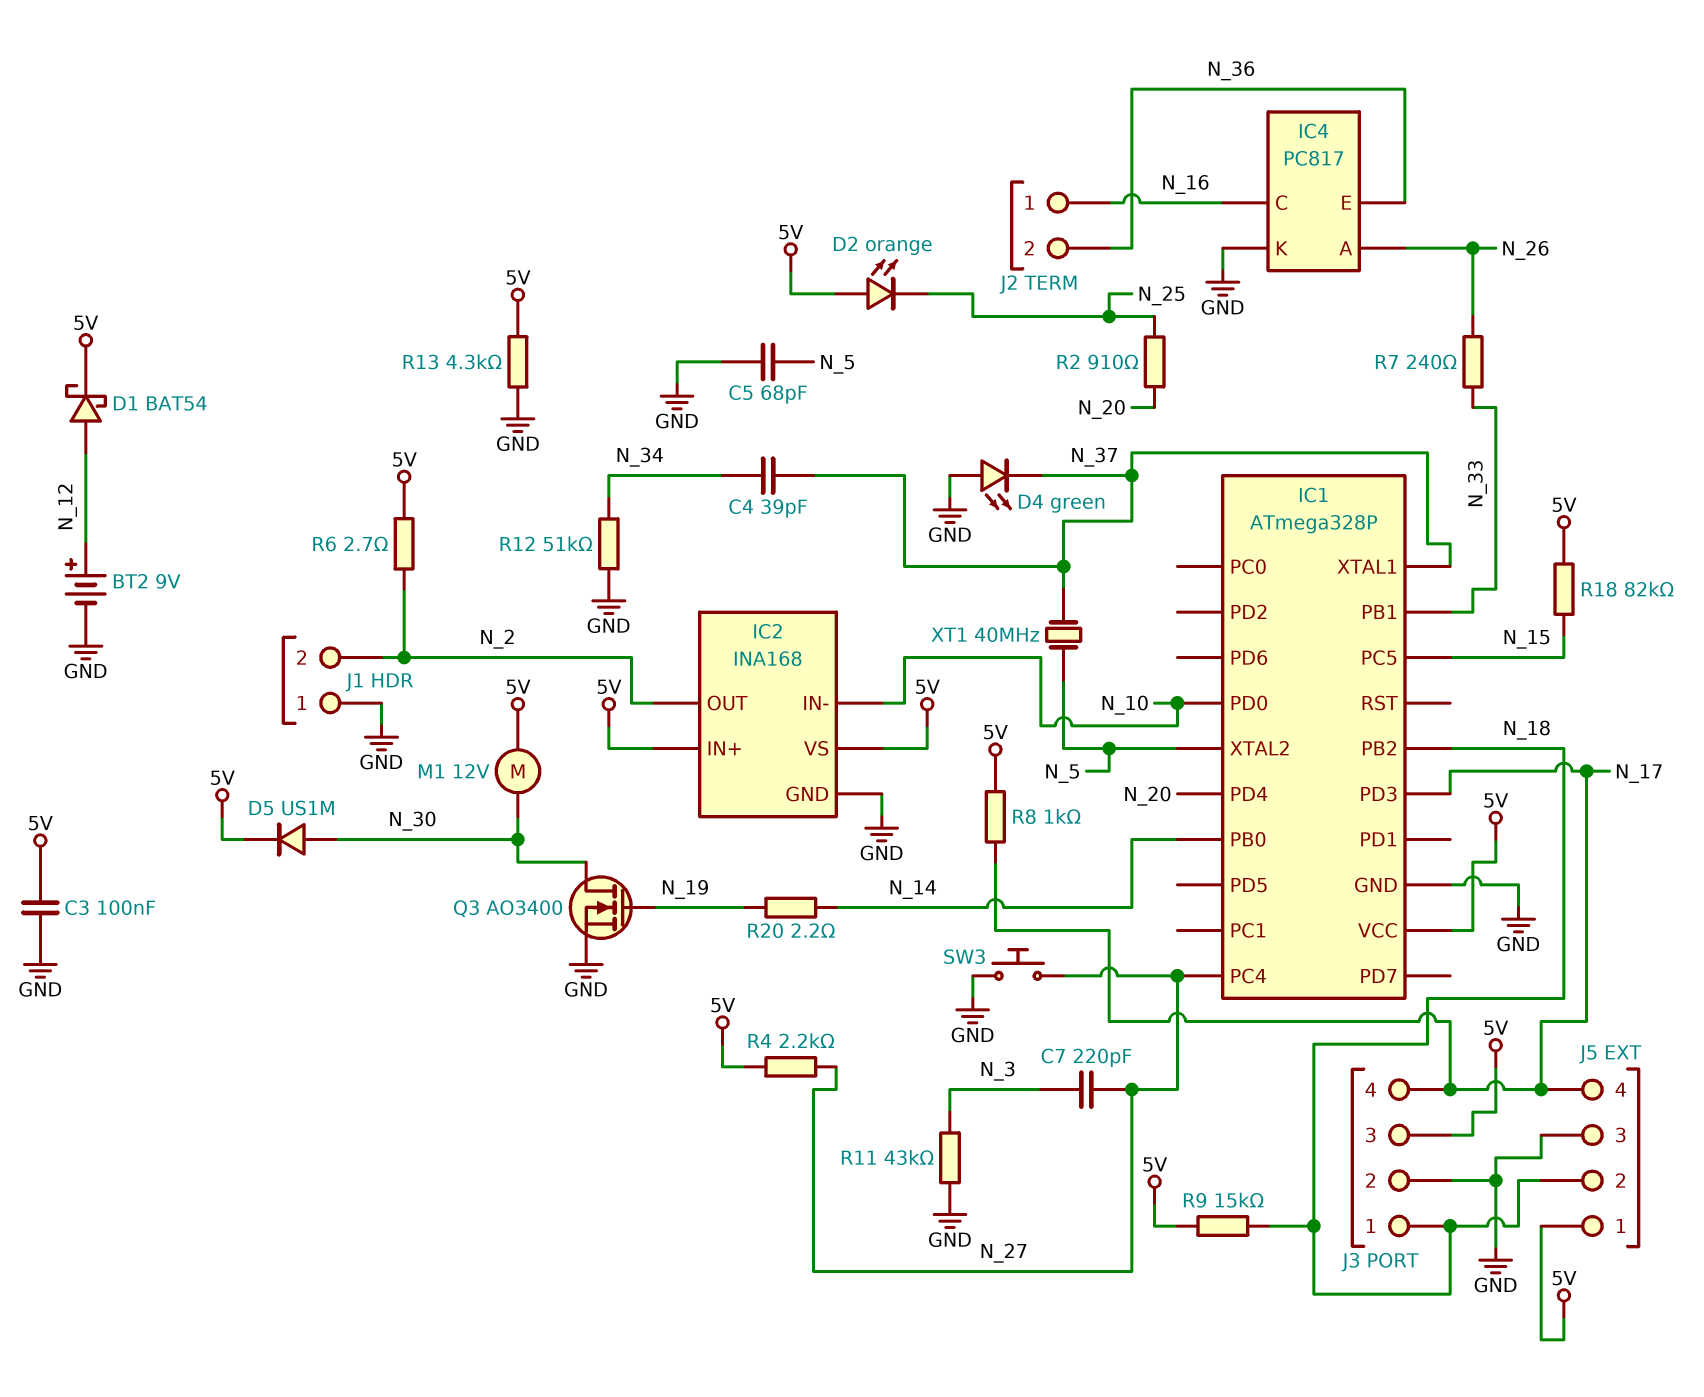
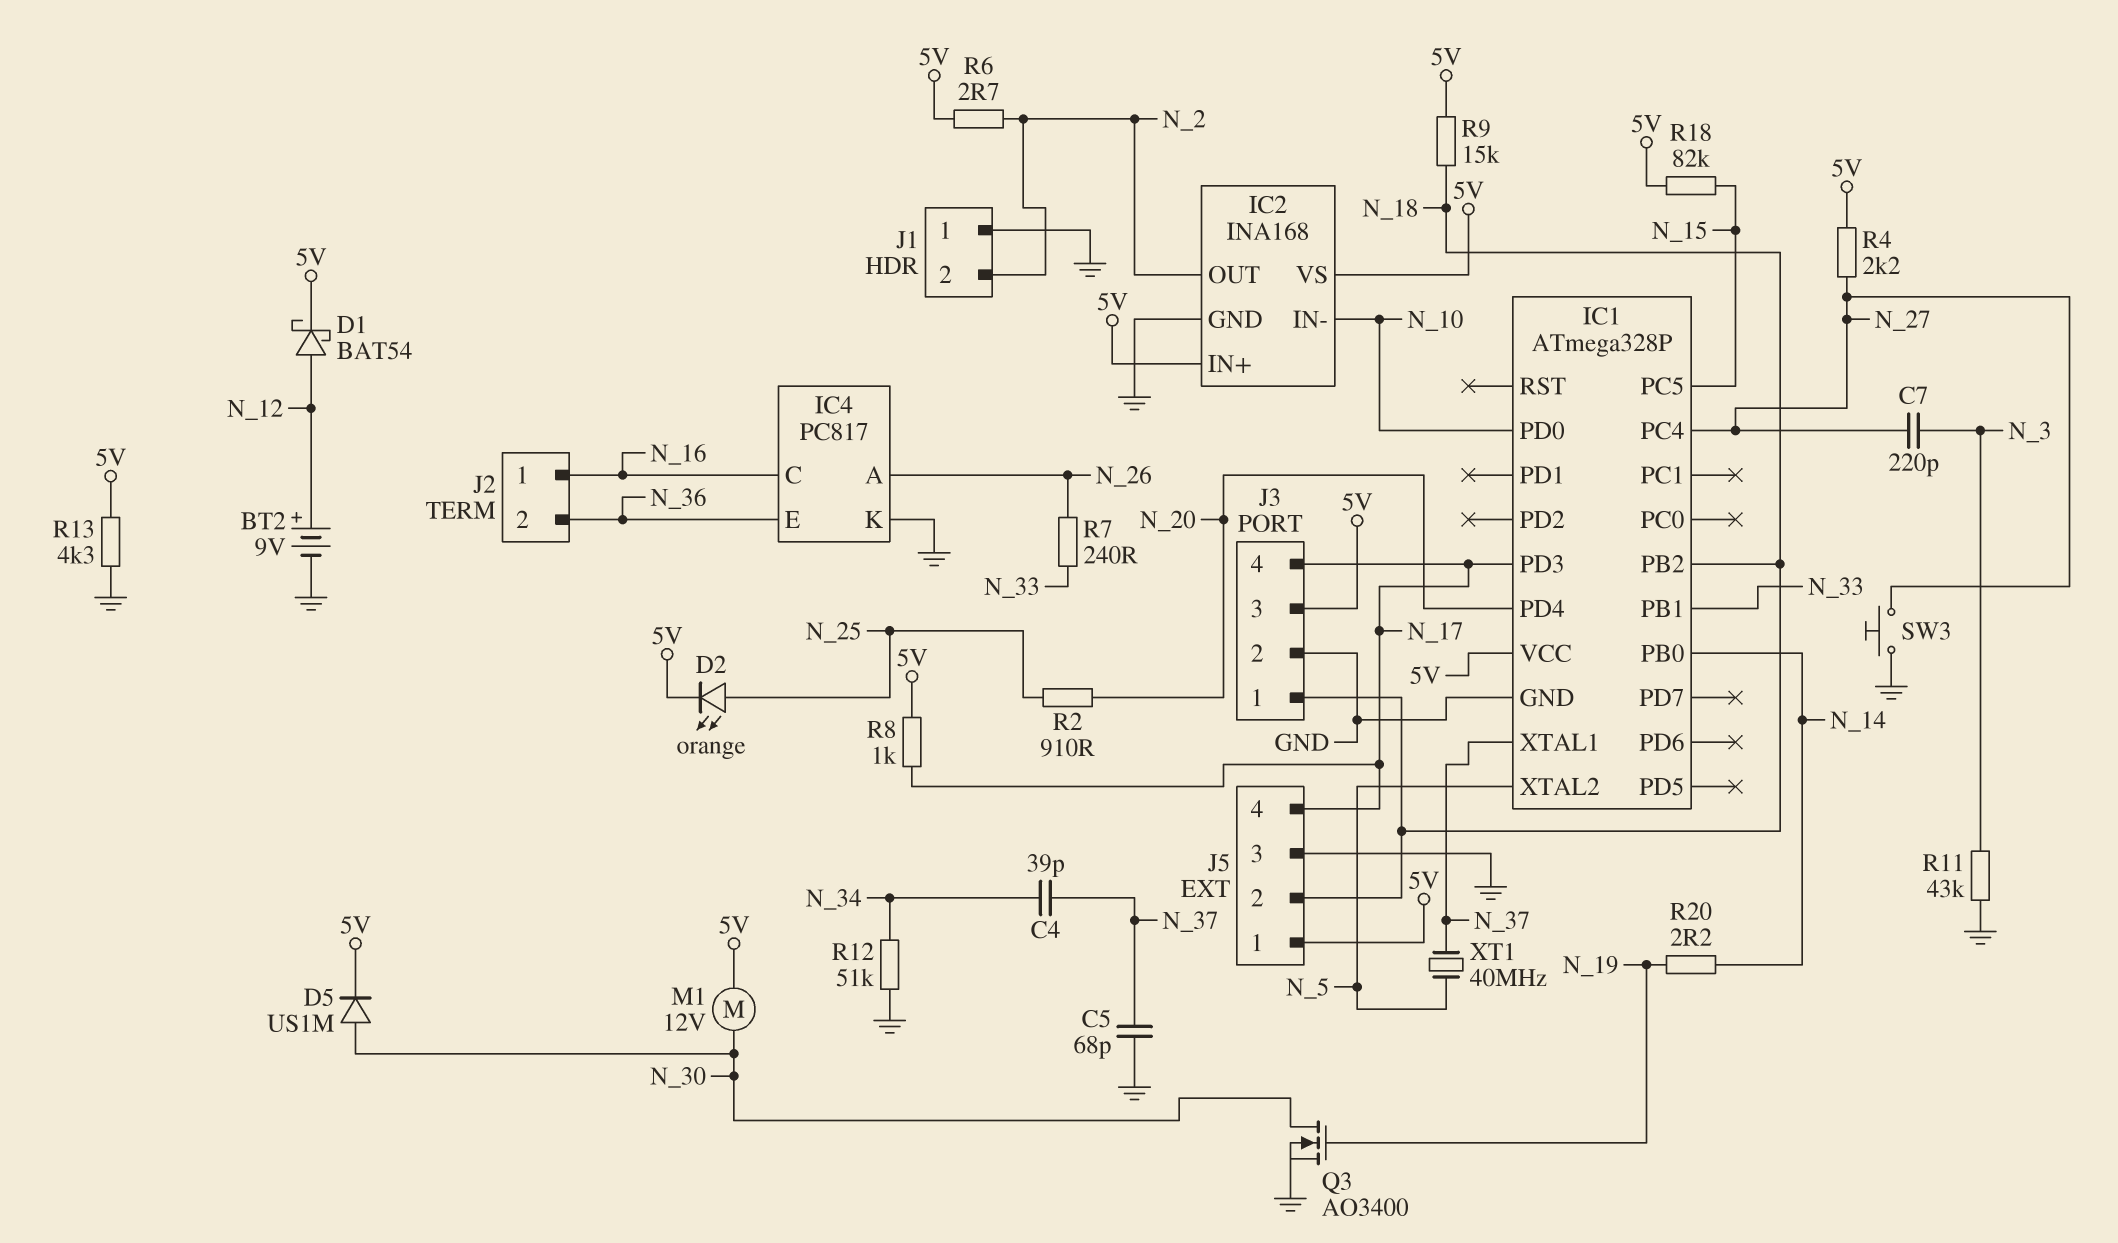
C3: 100nF (5V, GND) -> none
C5: 68pF (GND, N_5) -> 68pF (GND, N_37)
D2: LED orange (A 5V, K N_25) -> LED orange (A N_25, K 5V)
D4: LED green (A GND, K N_37) -> none

